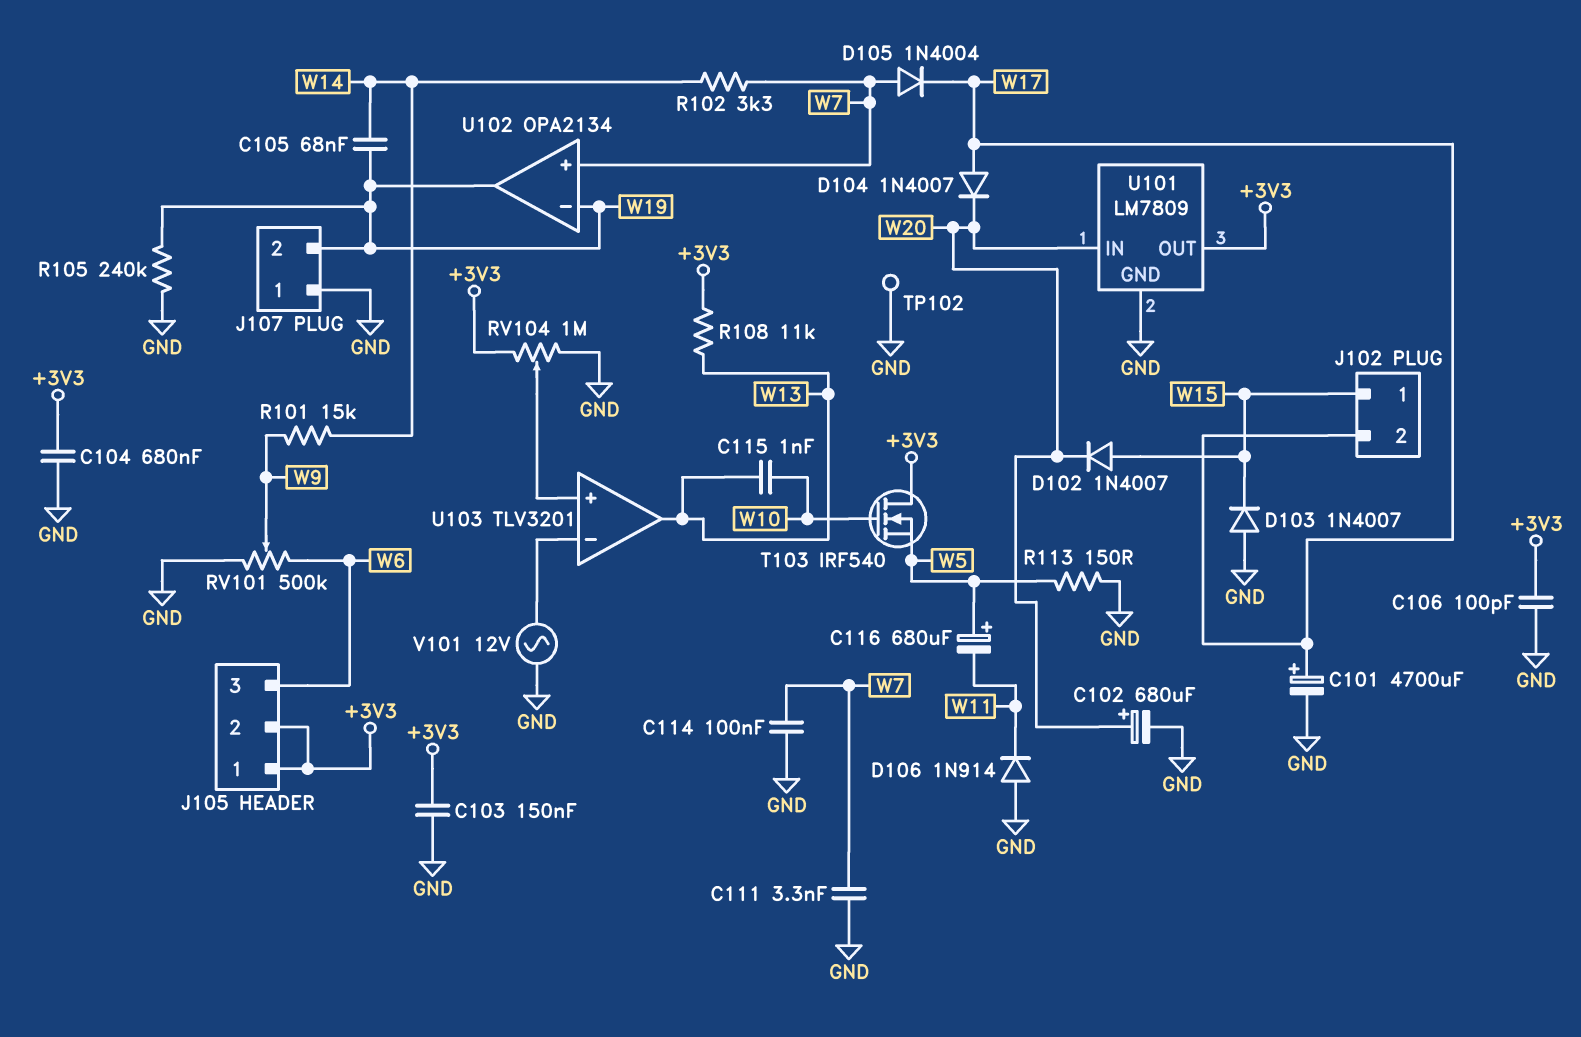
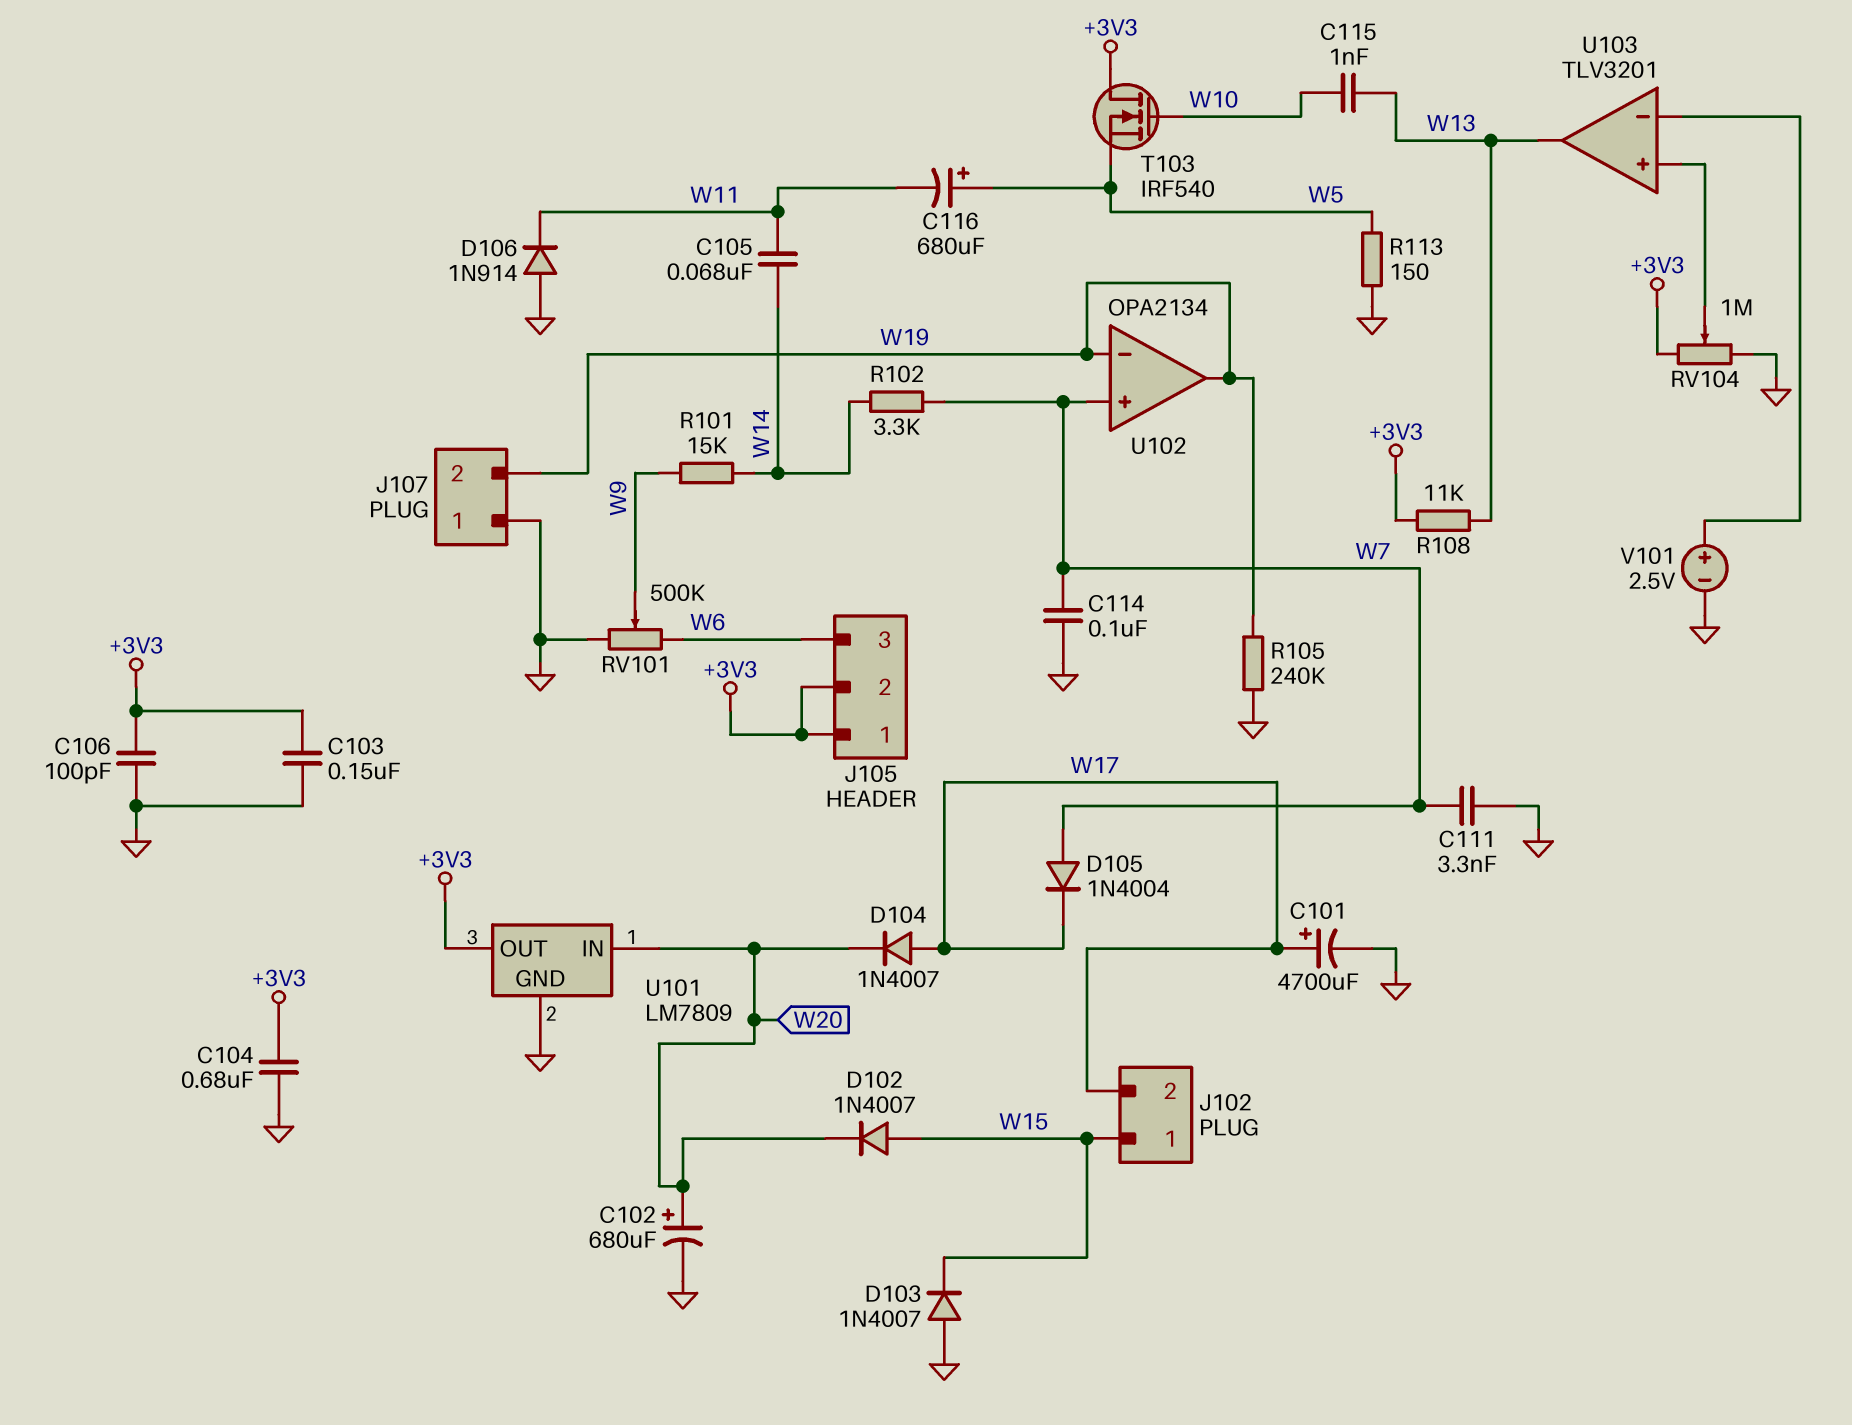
C105: 68nF (W14, W19) -> 68nF (W11, W14)
TP102: test point (GND) -> none
V101: AC 12V (GND, U103/in-) -> 2.5V (plus U103/in-, minus GND)

